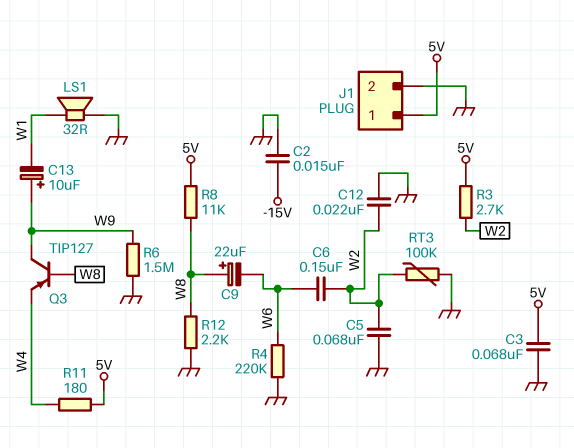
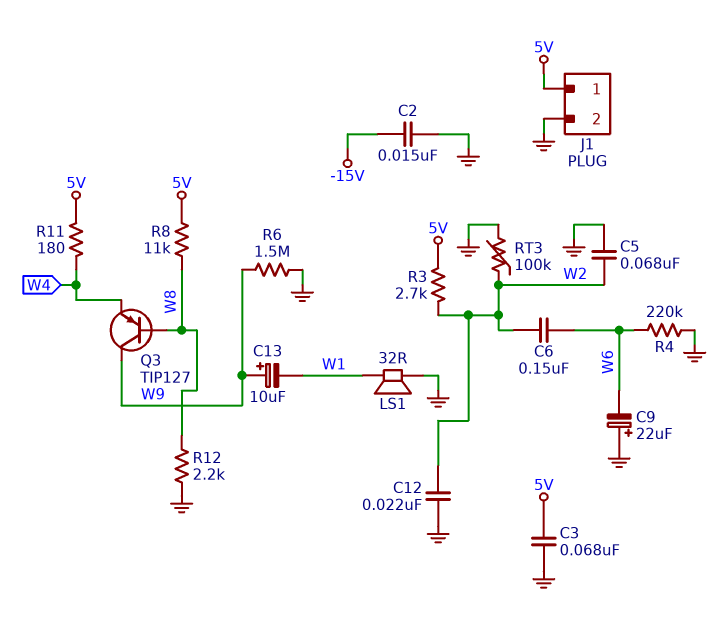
C9: 22uF (plus W8, minus W6) -> 22uF (plus GND, minus W6)

